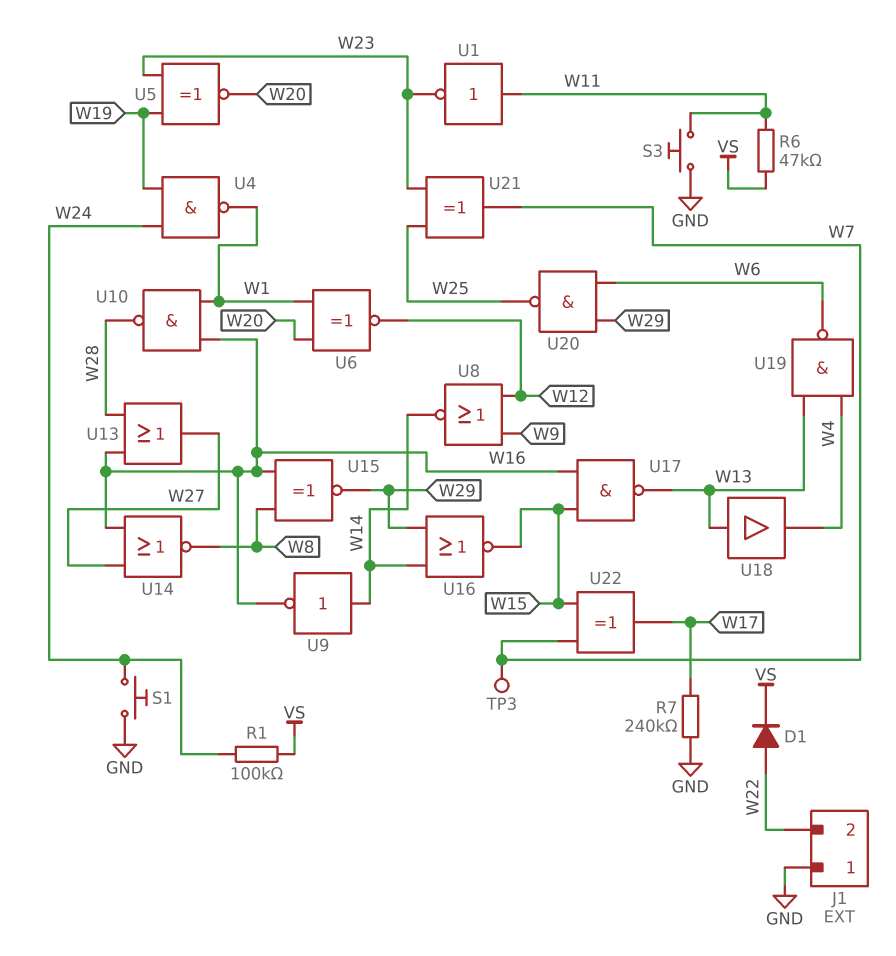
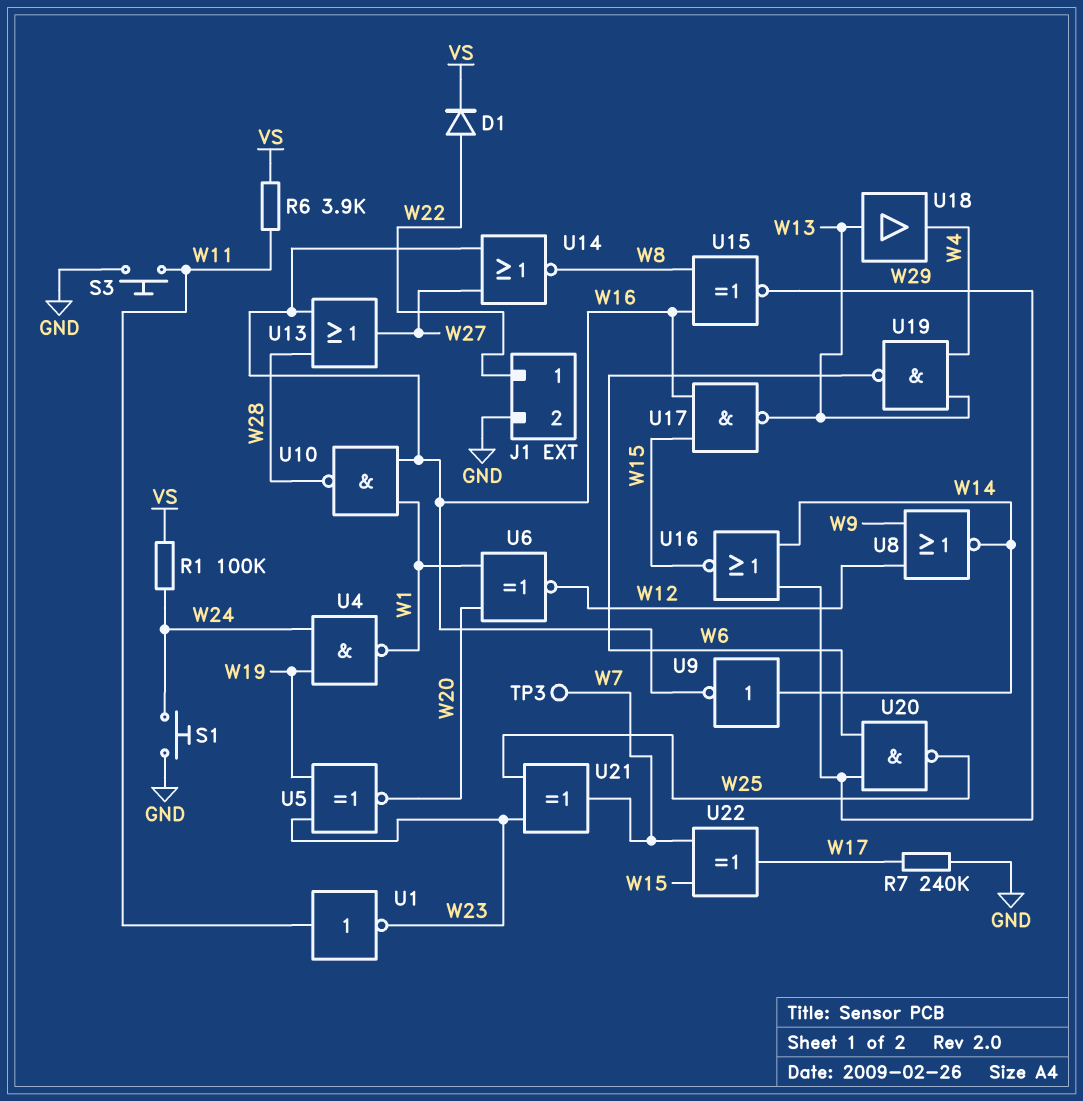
J1 pin 1: GND -> W22
J1 pin 2: W22 -> GND
R6: 47k (VS, W11) -> 3.9k (VS, W11)

